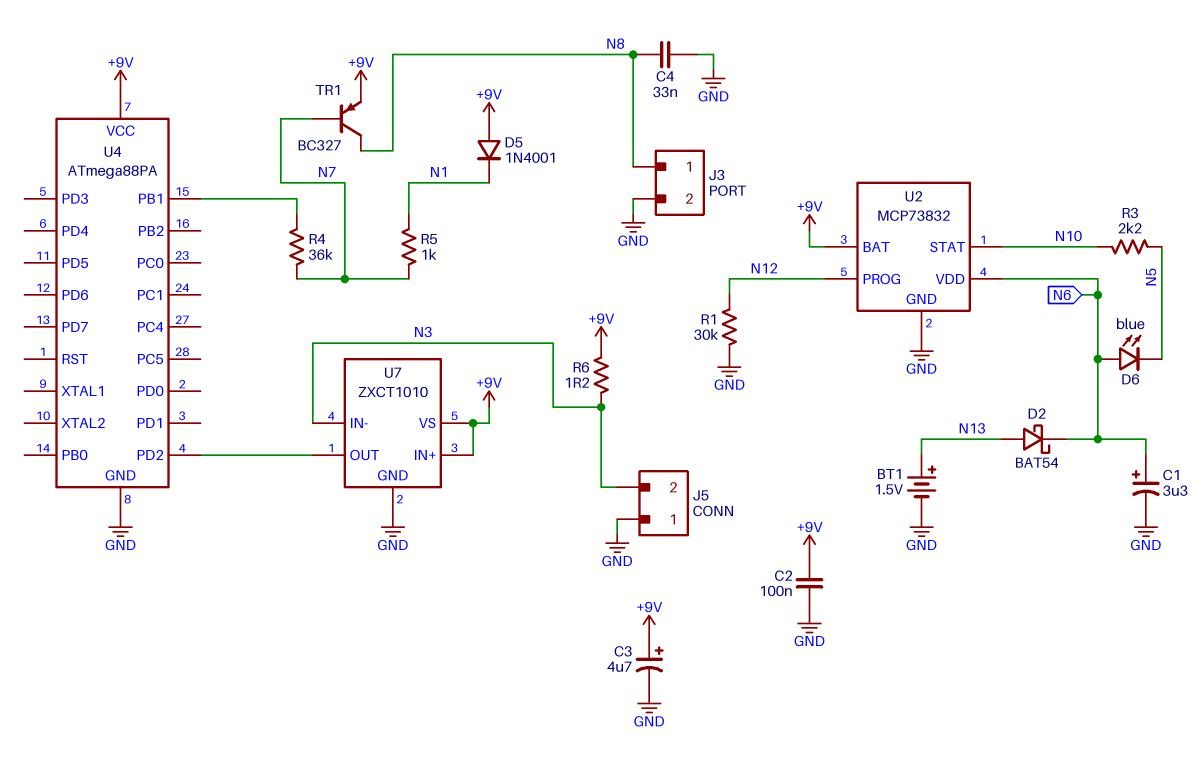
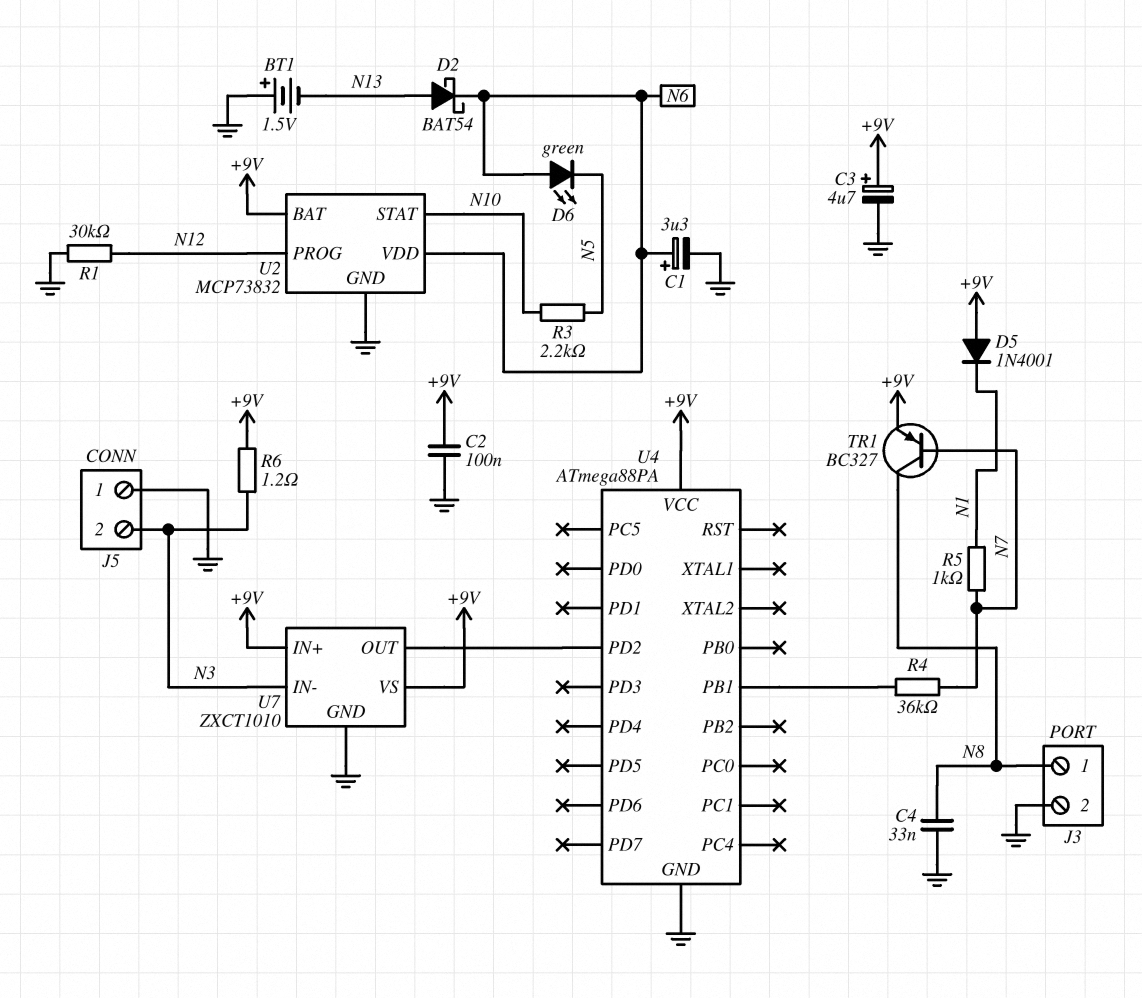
BT1: 1.5V (plus N13, minus GND) -> 1.5V (plus GND, minus N13)
D6: LED blue (A N6, K N5) -> LED green (A N6, K N5)

